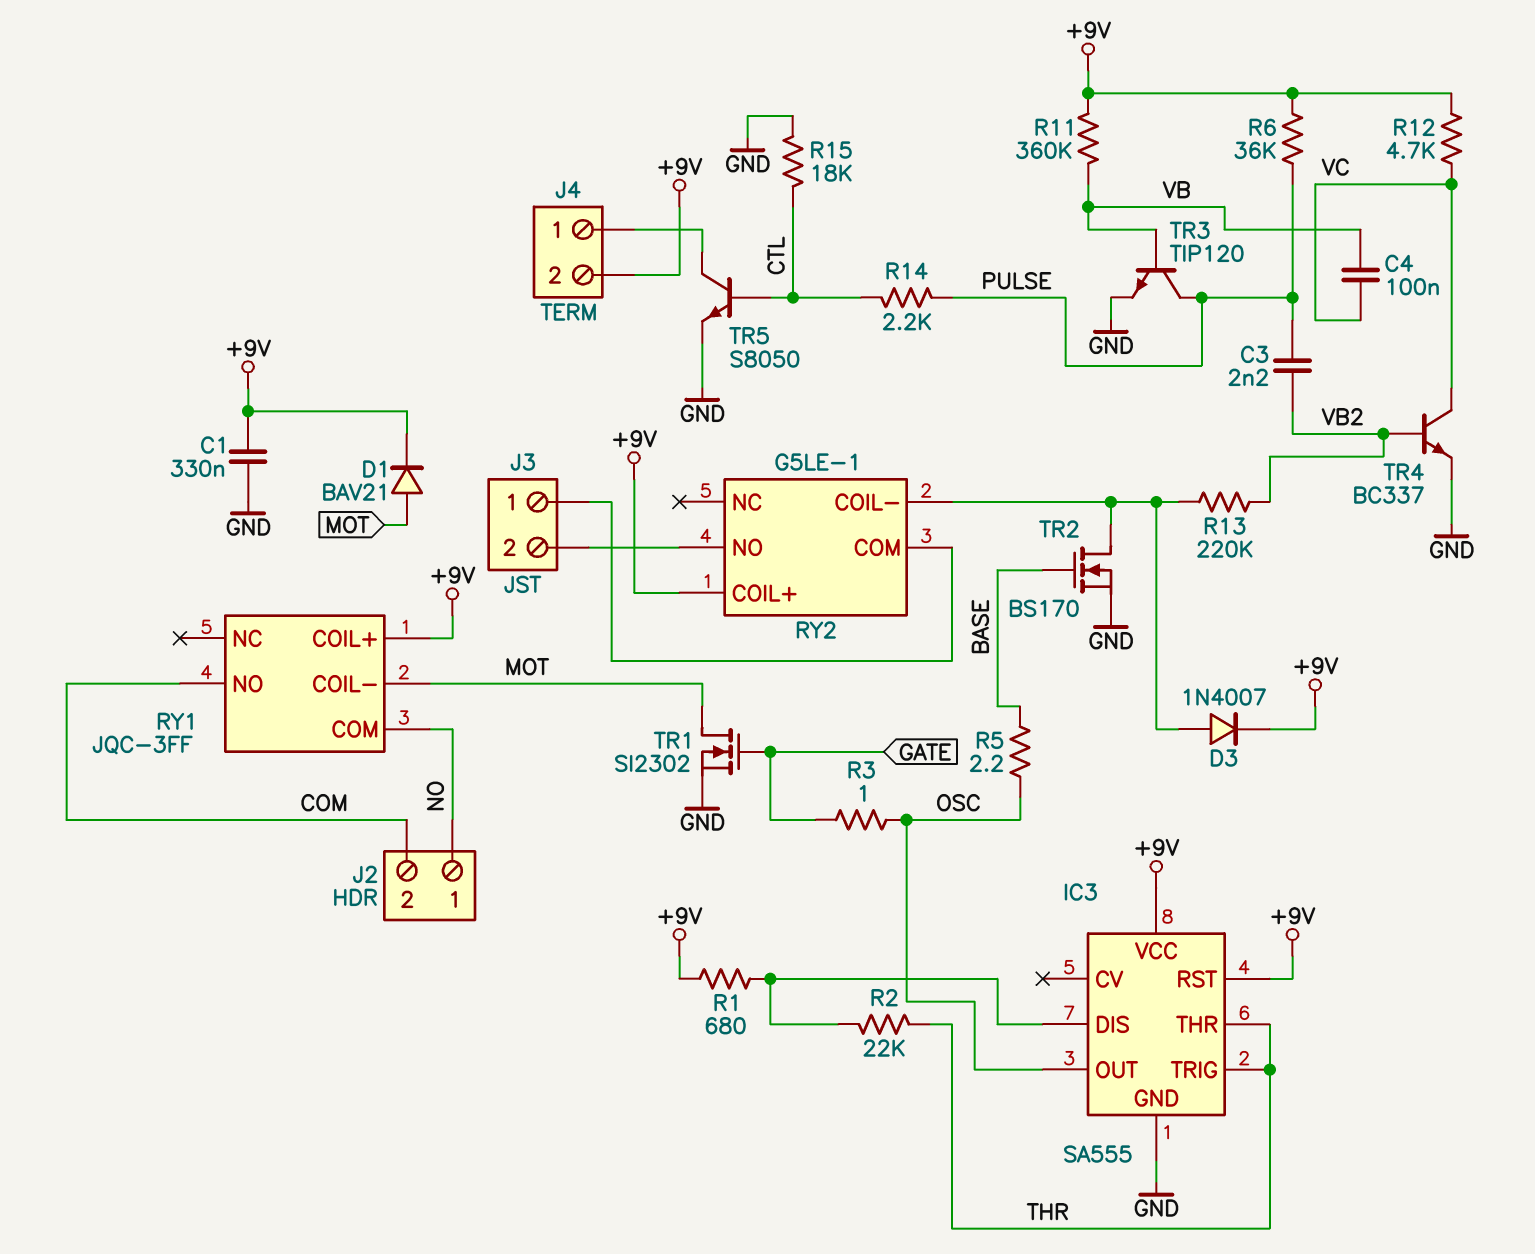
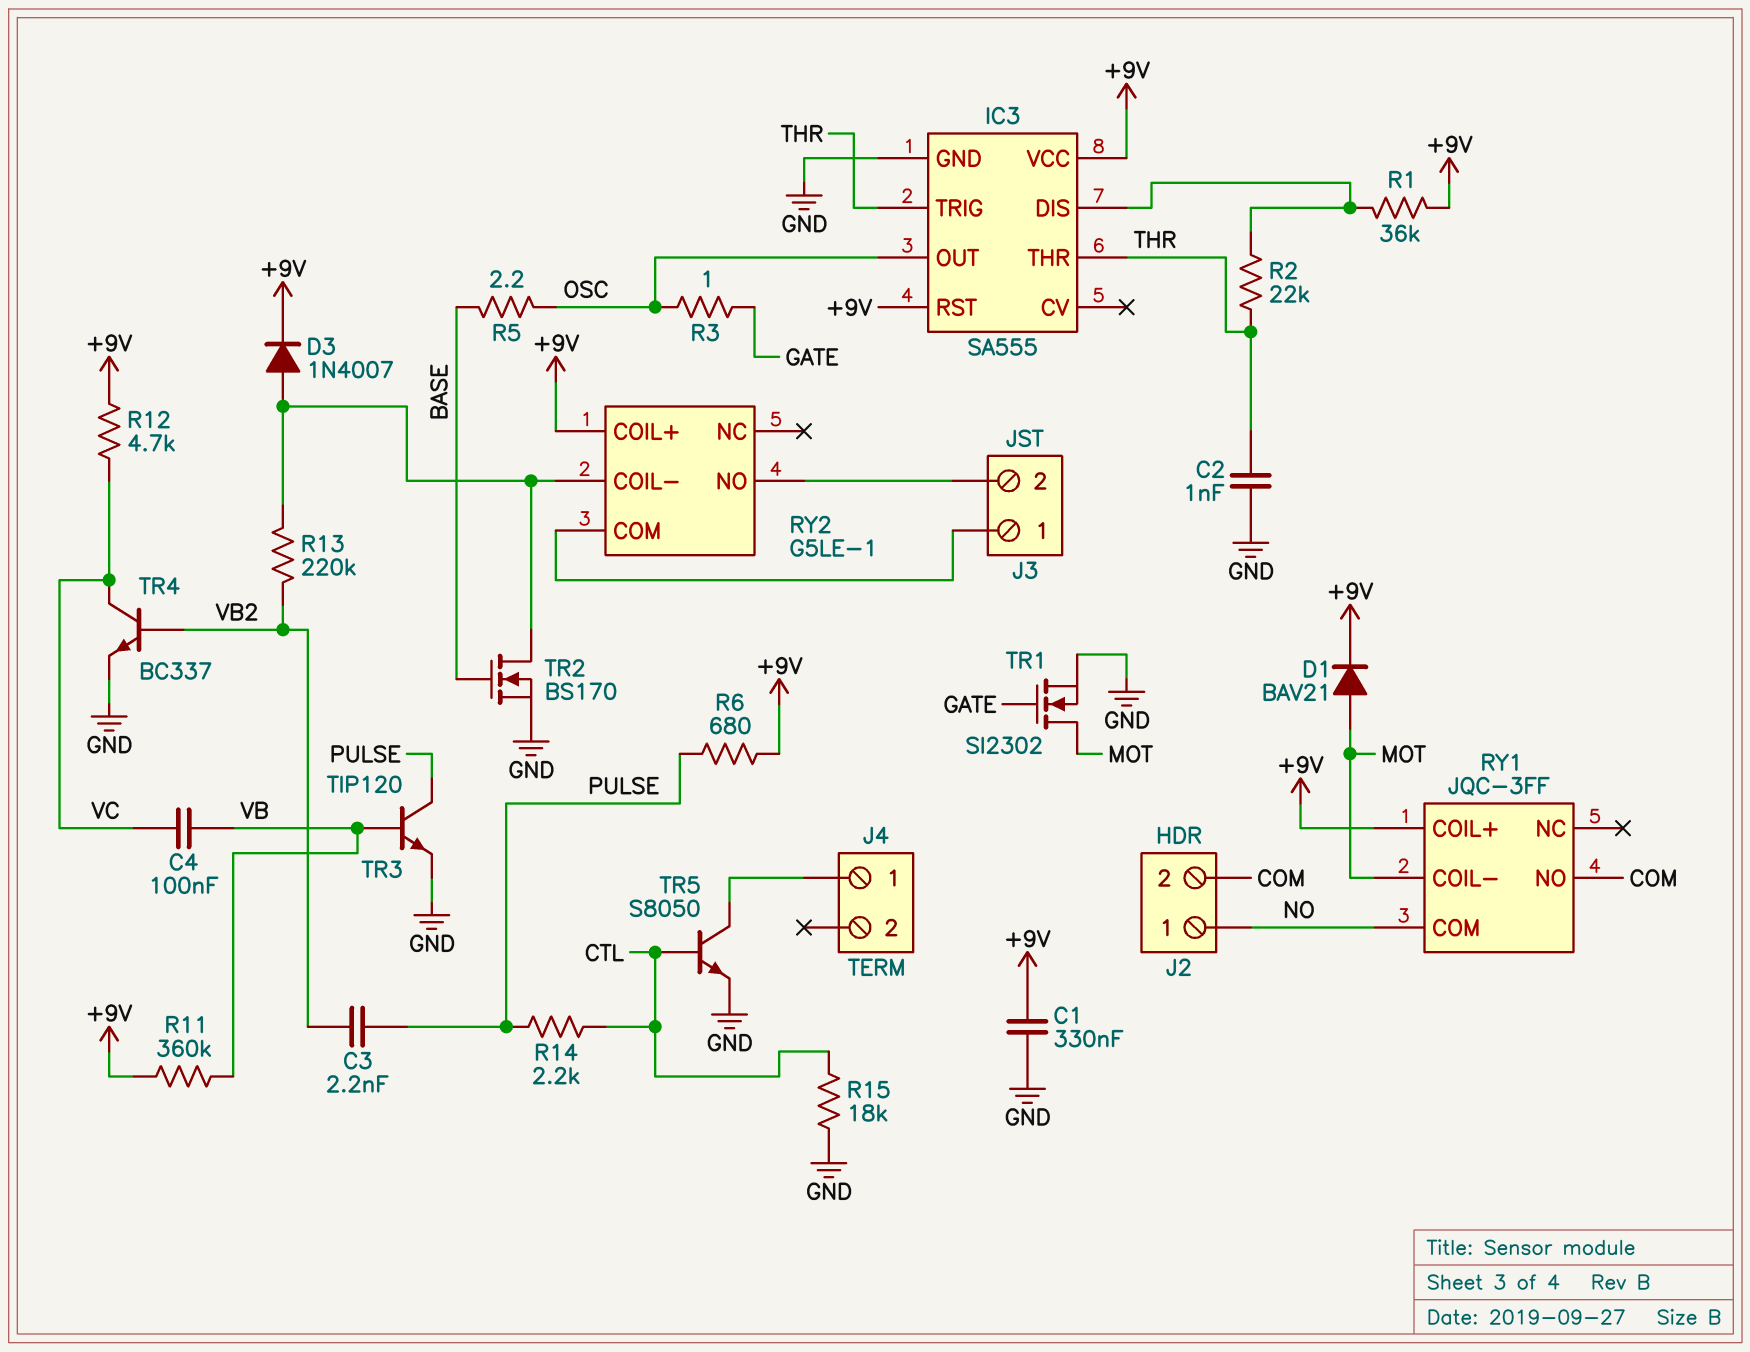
C2: none -> 1nF (GND, THR)
J4 pin 2: +9V -> none
R1: 680 (+9V, IC3/DIS) -> 36k (+9V, IC3/DIS)
R6: 36k (+9V, PULSE) -> 680 (+9V, PULSE)

